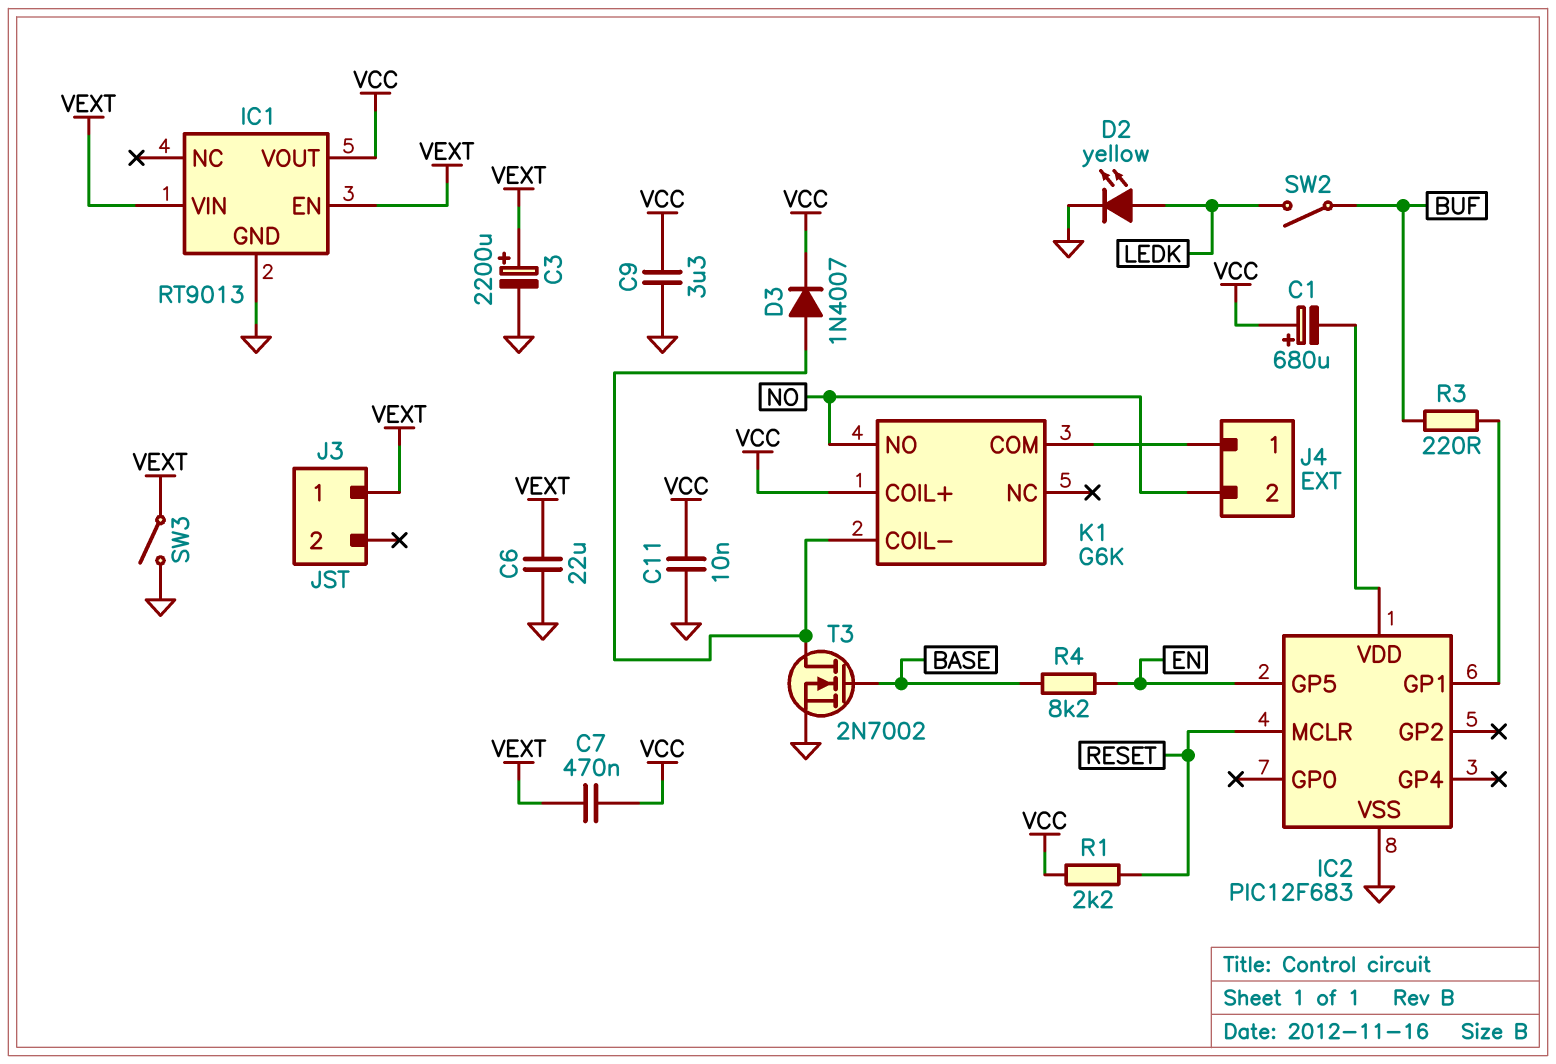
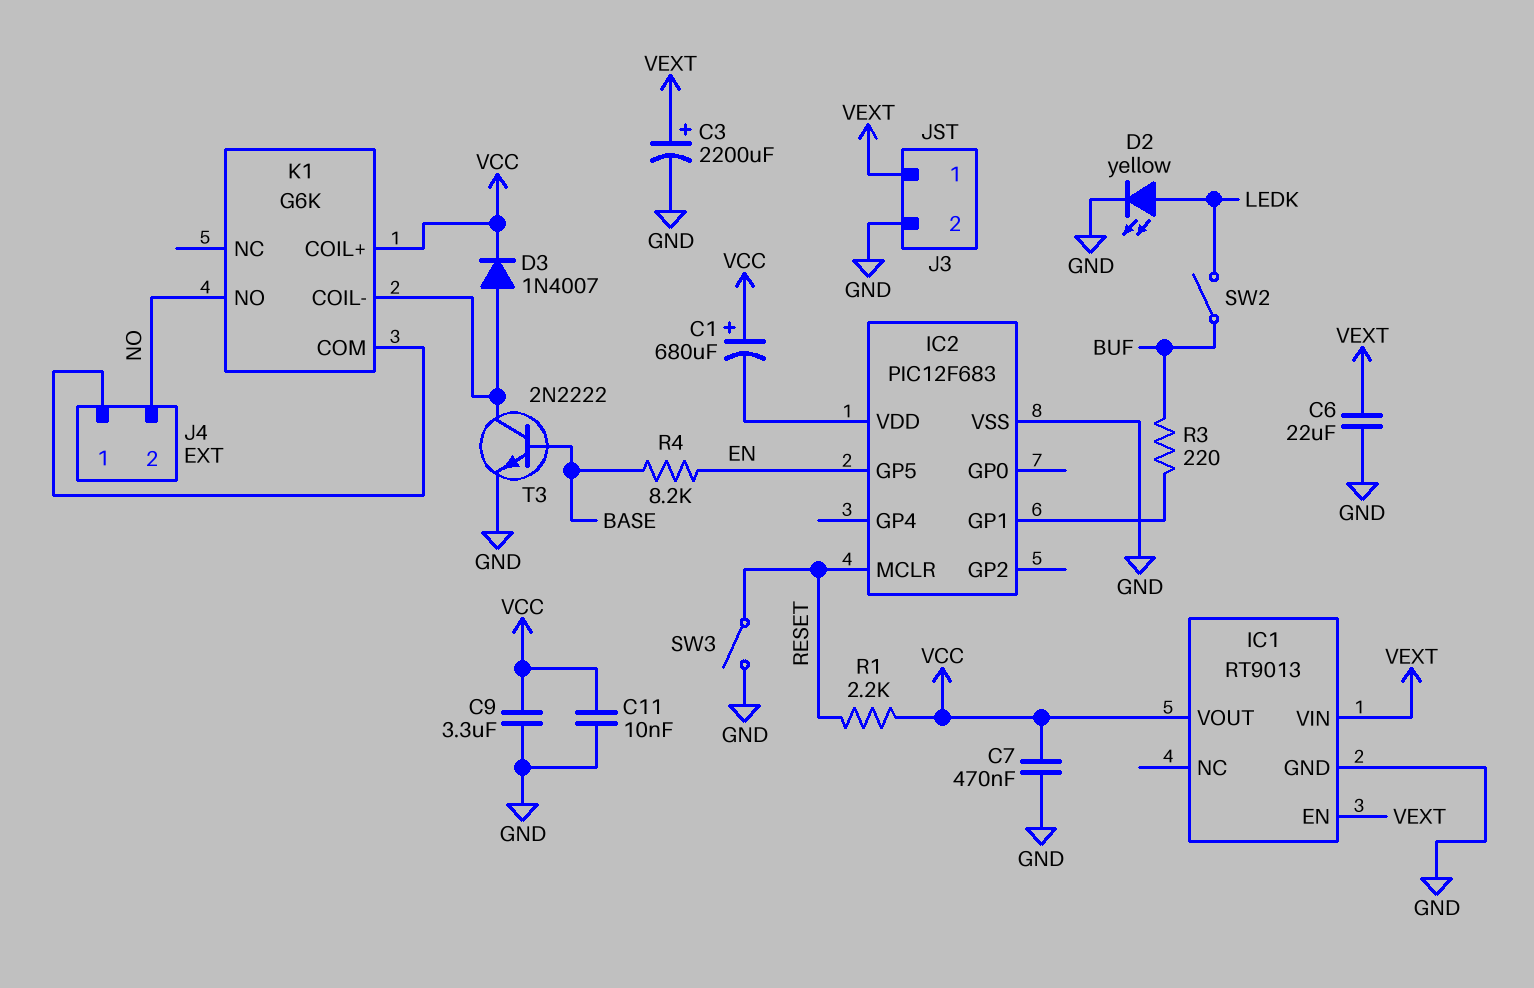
C7: 470nF (VCC, VEXT) -> 470nF (GND, VCC)
J3 pin 2: none -> GND
SW3: switch (GND, VEXT) -> switch (GND, RESET)
T3: NMOS 2N7002 (G BASE, D K1/COIL-, S GND) -> NPN 2N2222 (B BASE, C K1/COIL-, E GND)

